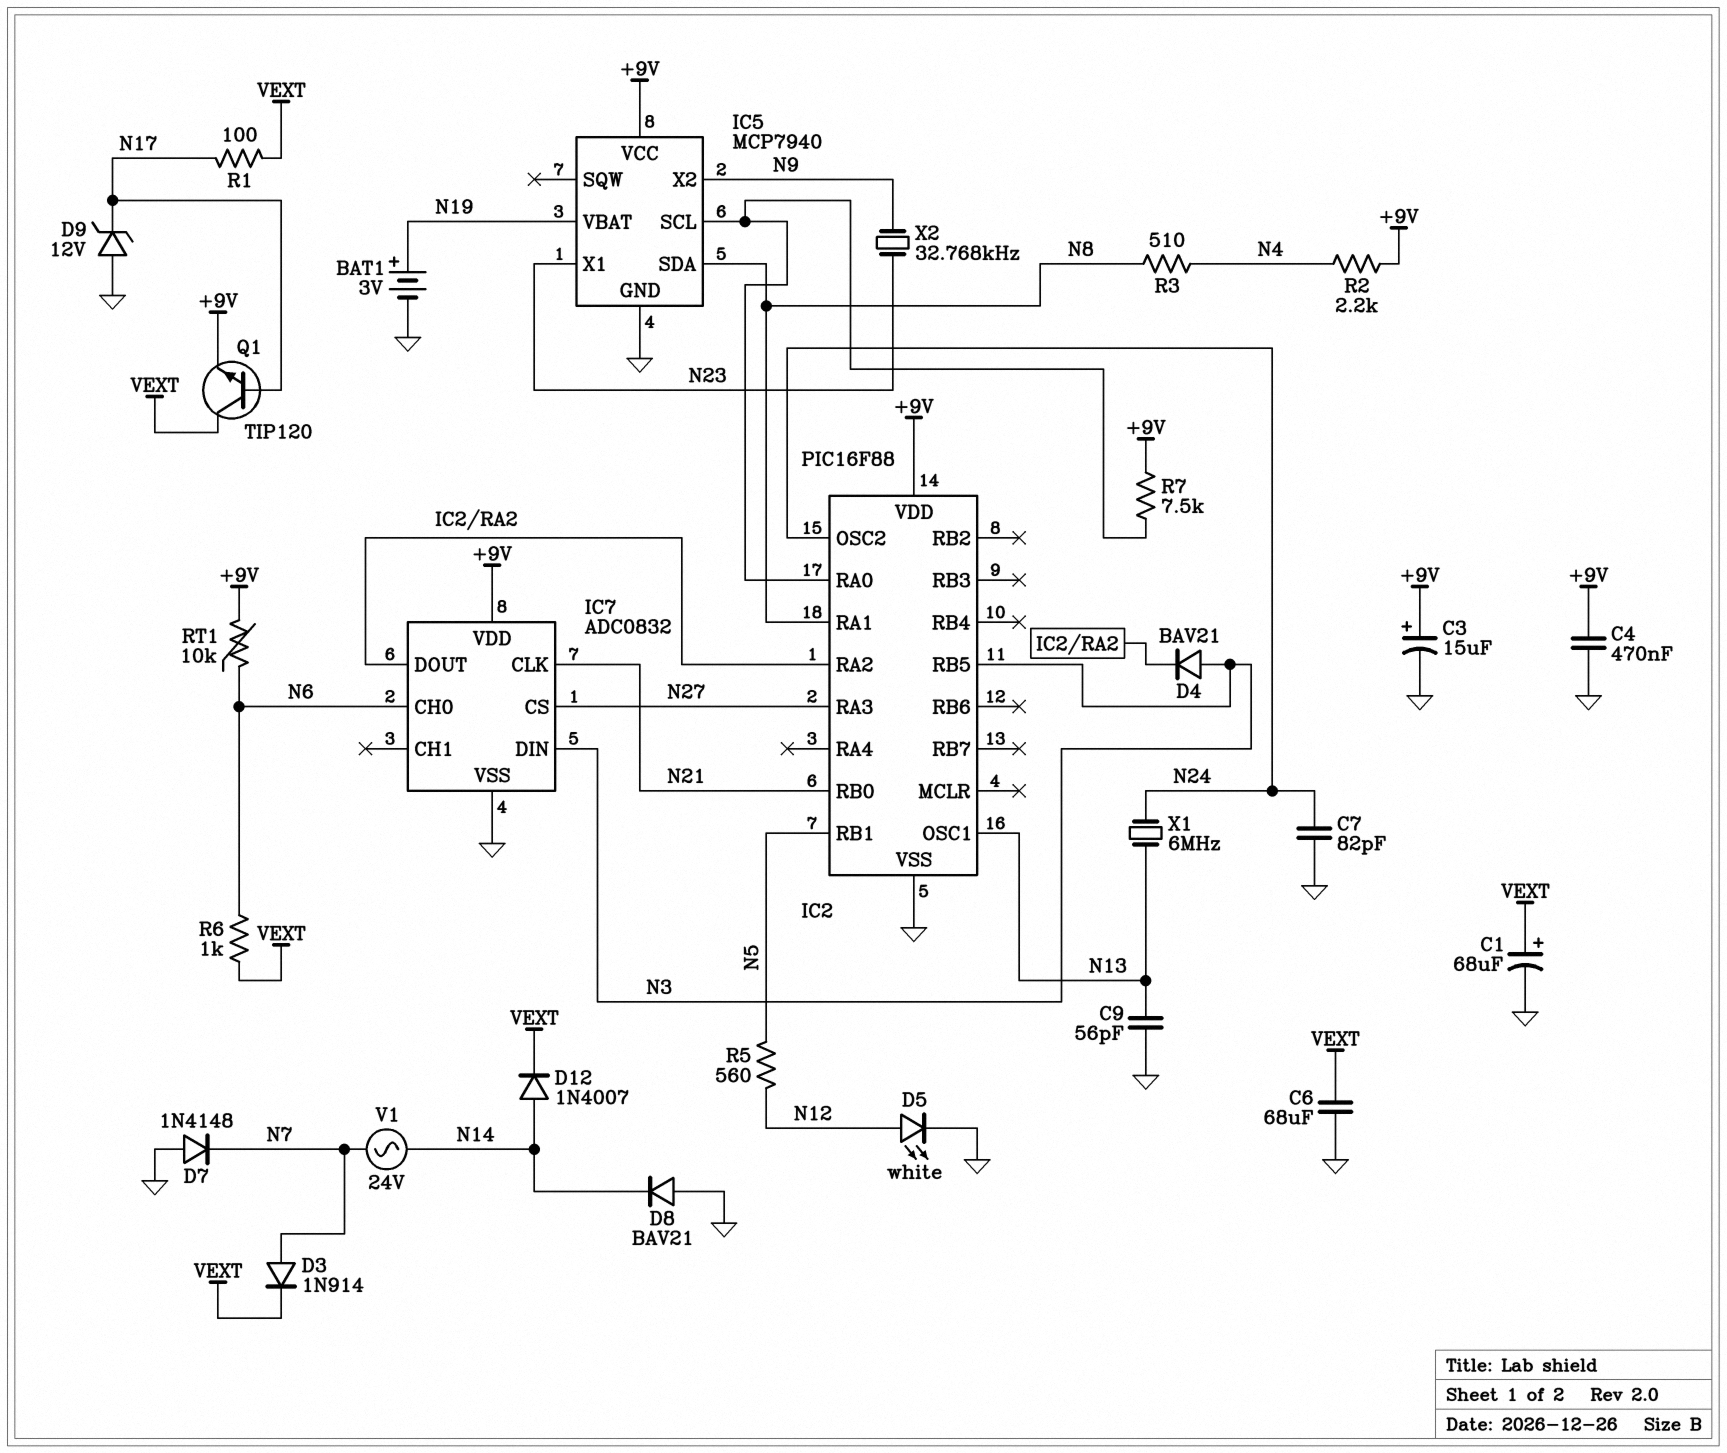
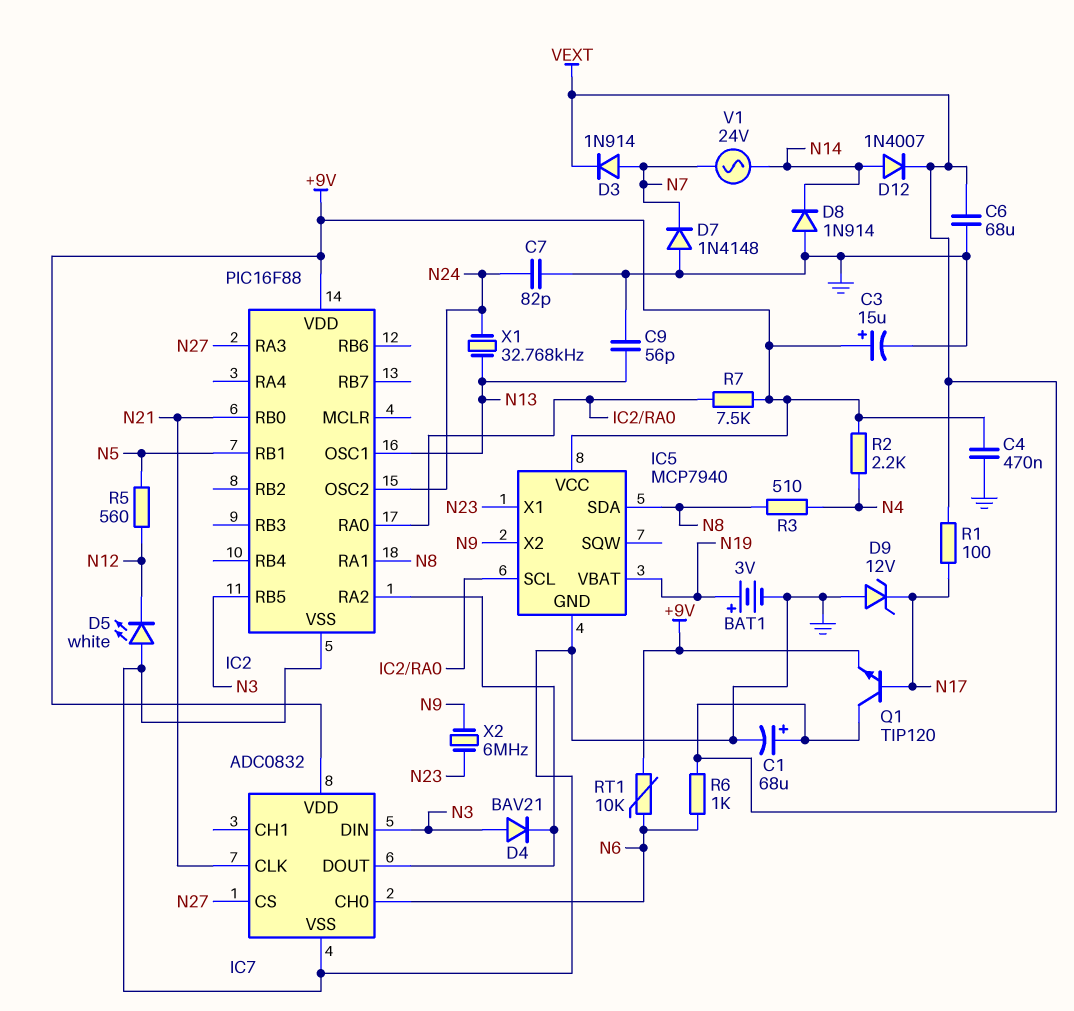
D5: LED white (A N12, K GND) -> LED white (A GND, K N12)
D8: diode BAV21 (A GND, K N14) -> diode 1N914 (A GND, K N14)
X1: 6MHz (N13, N24) -> 32.768kHz (N13, N24)
X2: 32.768kHz (N9, N23) -> 6MHz (N9, N23)

